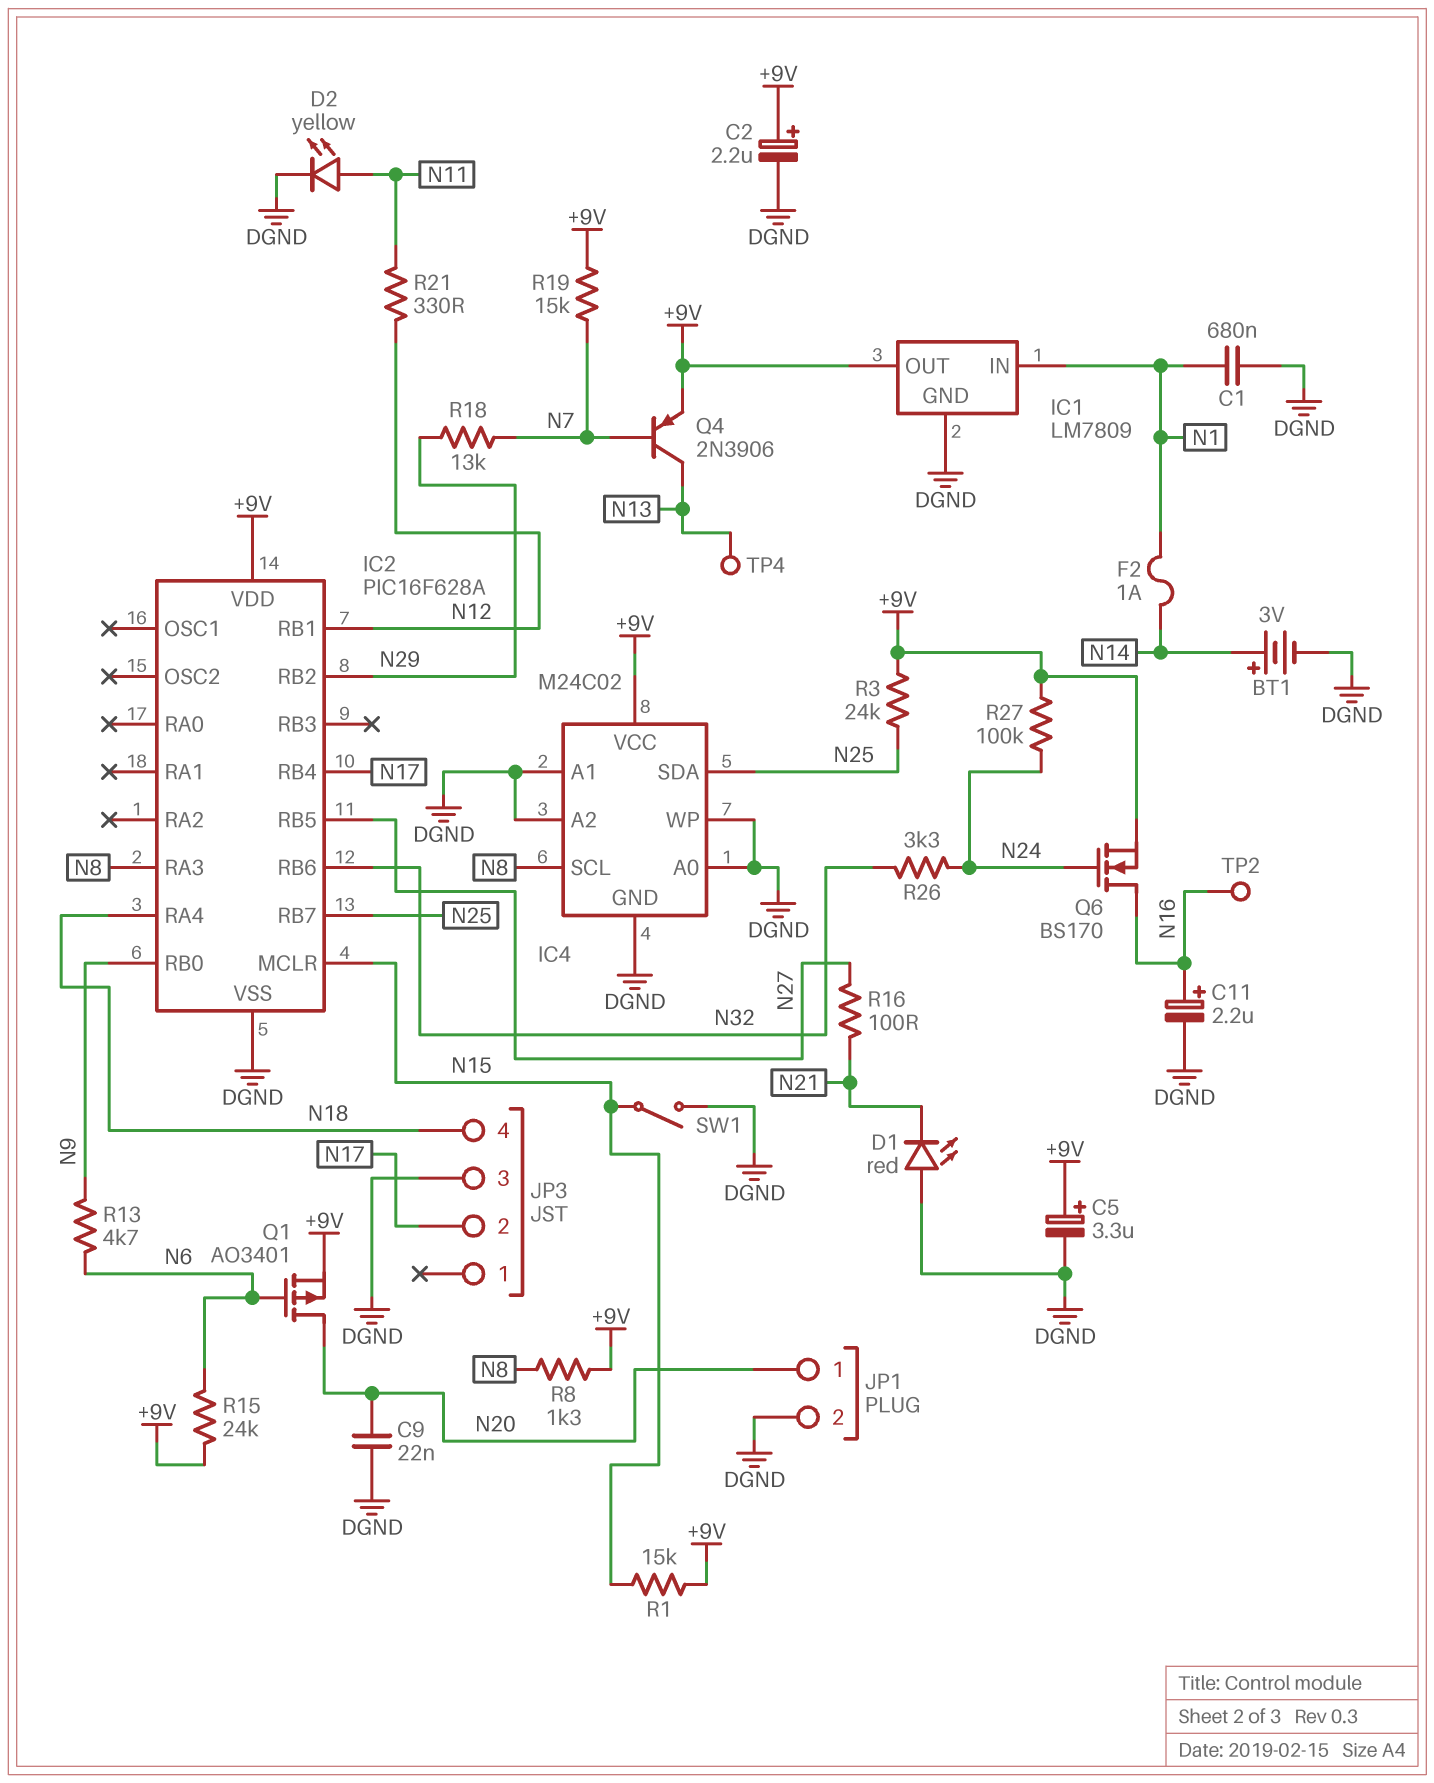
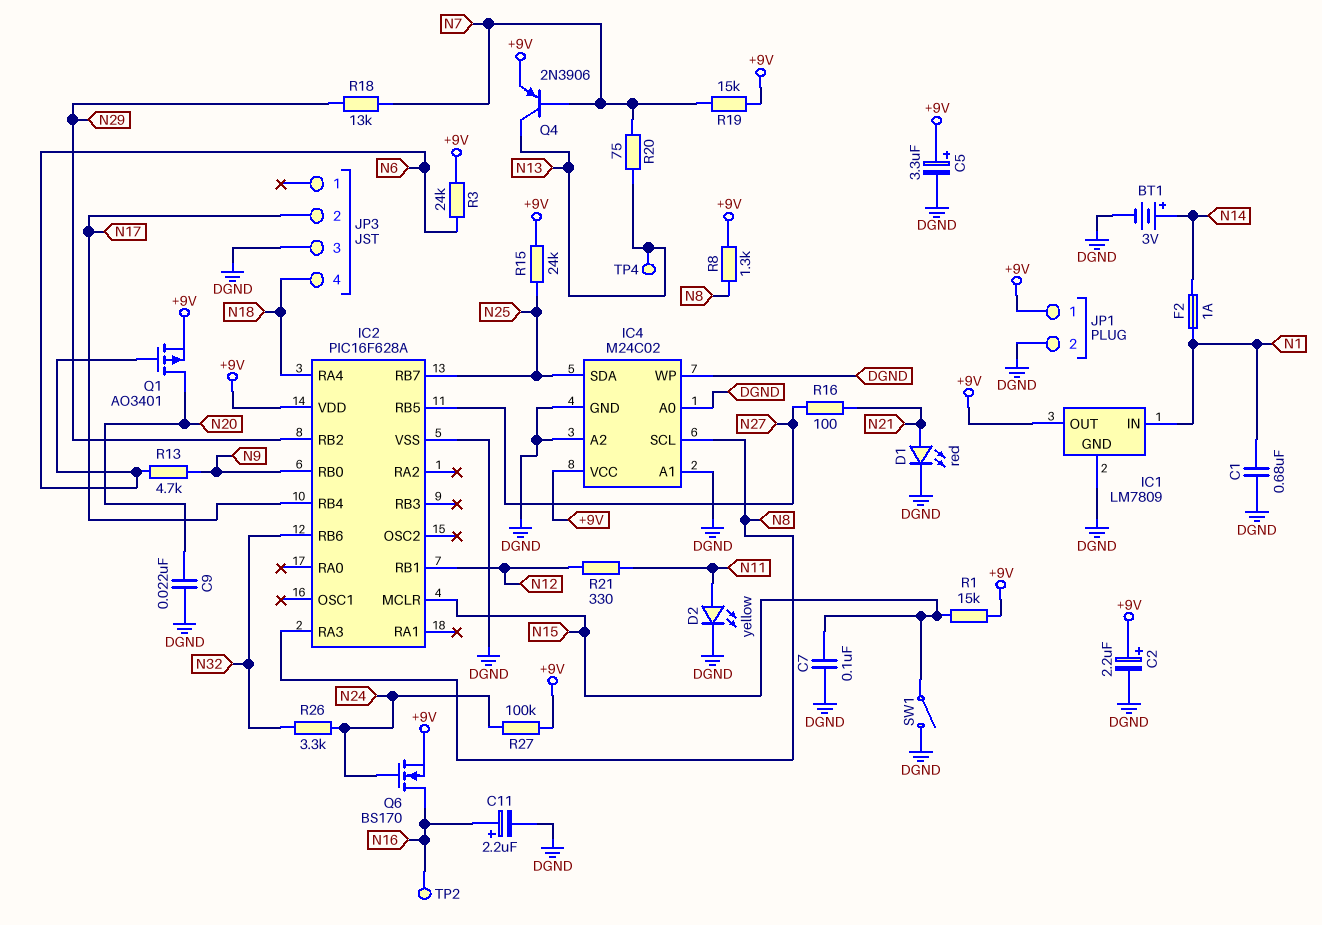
C7: none -> 100nF (DGND, N15)
D1: LED red (A DGND, K N21) -> LED red (A N21, K DGND)
JP1 pin 1: N20 -> +9V
R3: 24k (+9V, N25) -> 24k (+9V, N6)
R15: 24k (+9V, N6) -> 24k (+9V, N25)
R20: none -> 75 (N7, N13)

